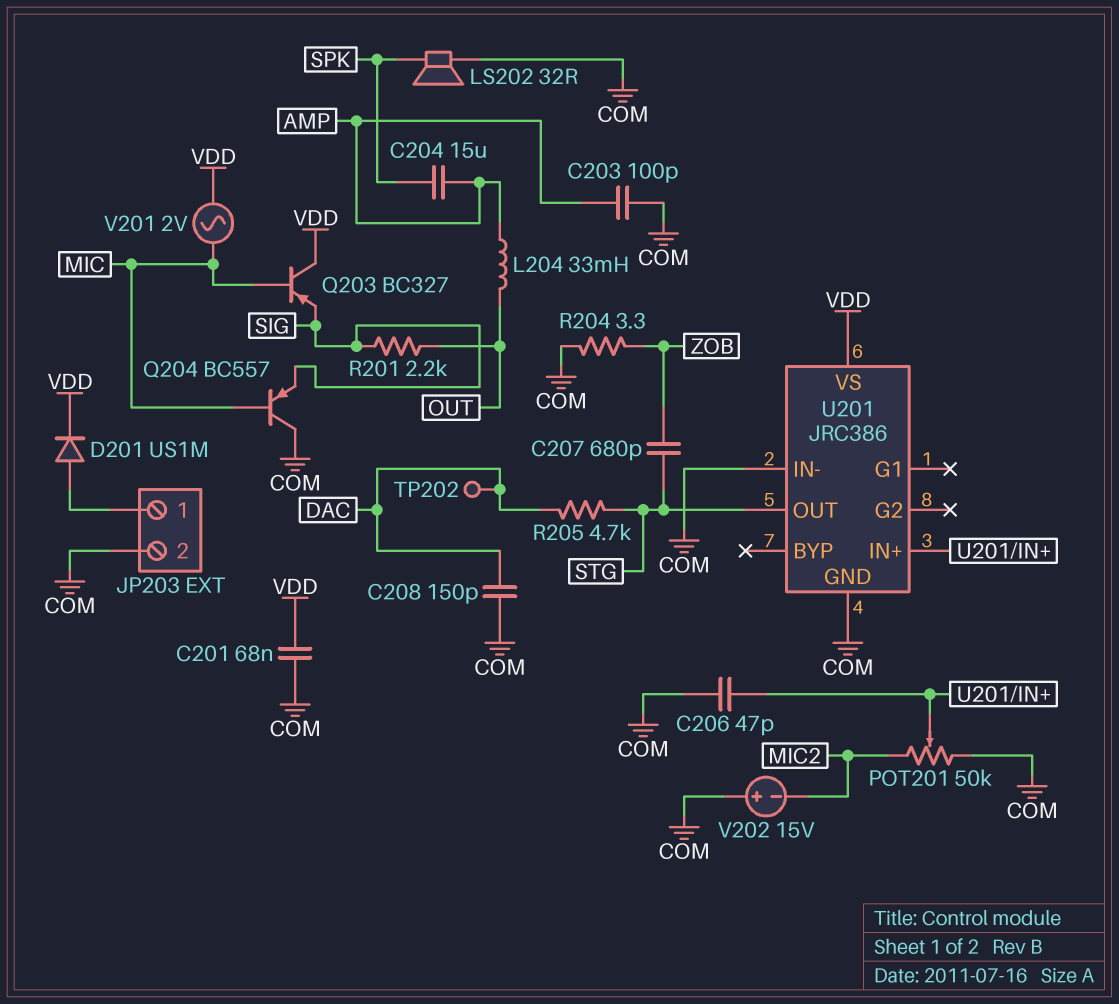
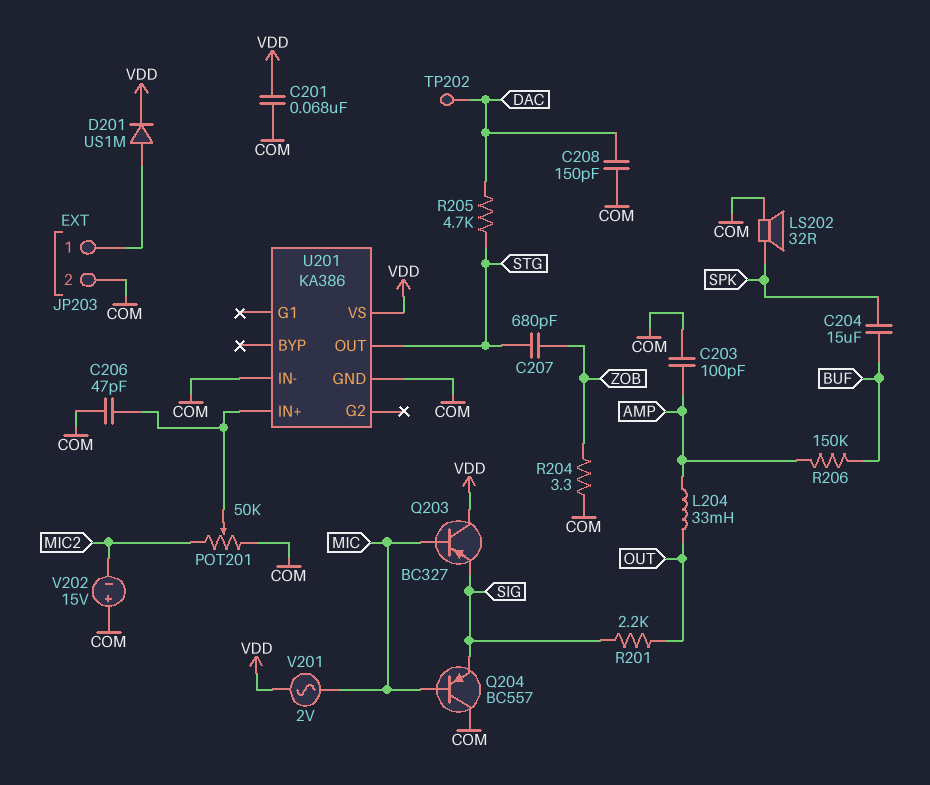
C204: 15uF (AMP, SPK) -> 15uF (BUF, SPK)
R206: none -> 150k (AMP, BUF)
U201: JRC386 -> KA386

